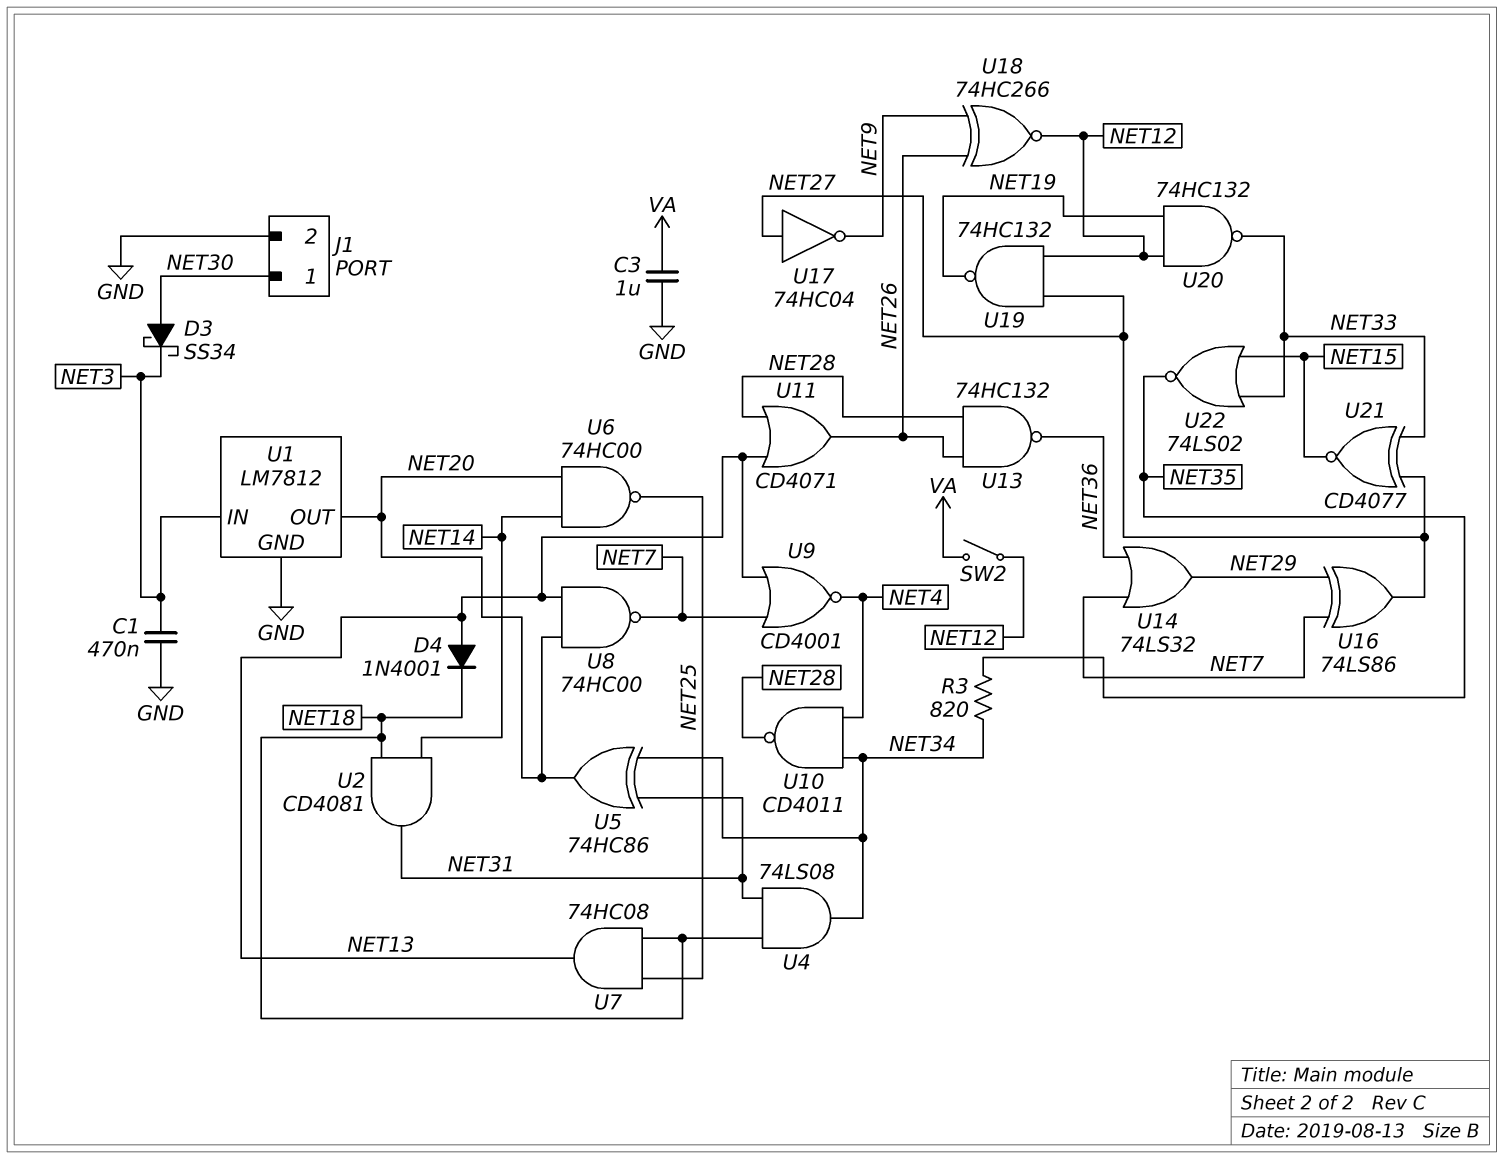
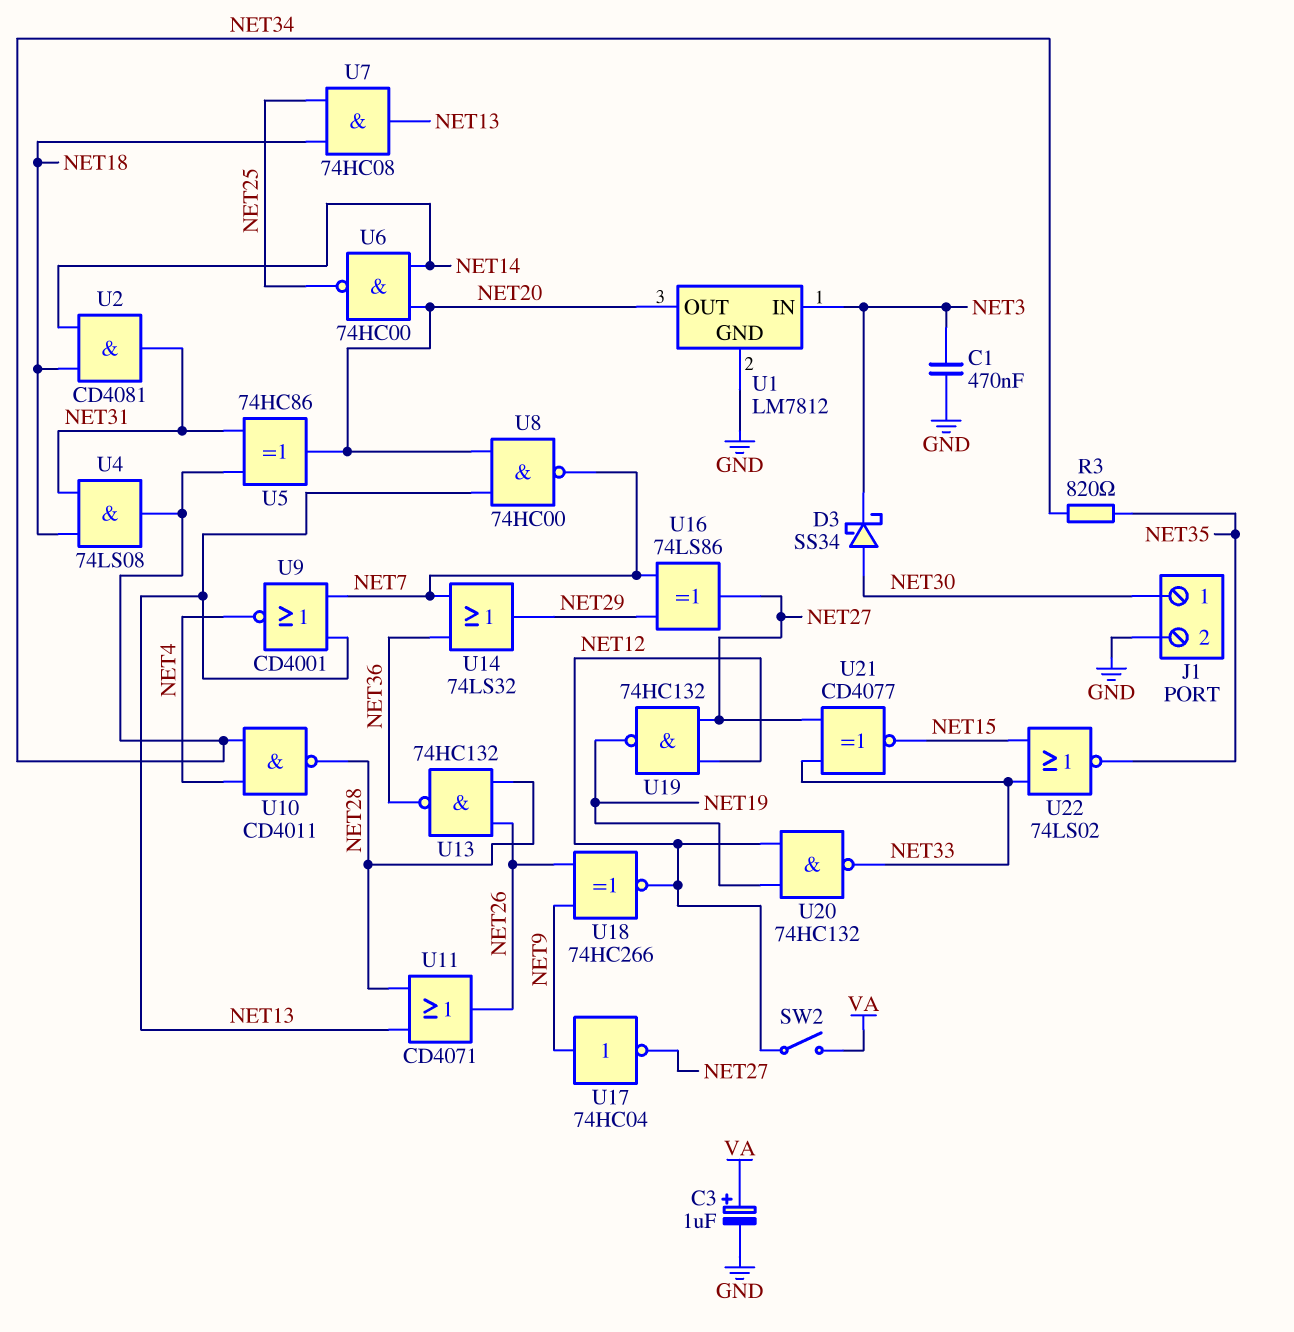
C3: 1uF (GND, VA) -> 1uF (plus VA, minus GND)
D4: diode 1N4001 (A NET13, K NET18) -> none
U17: NOT 74HC04 (in NET27, out NET9) -> NOT 74HC04 (in NET9, out NET27)

